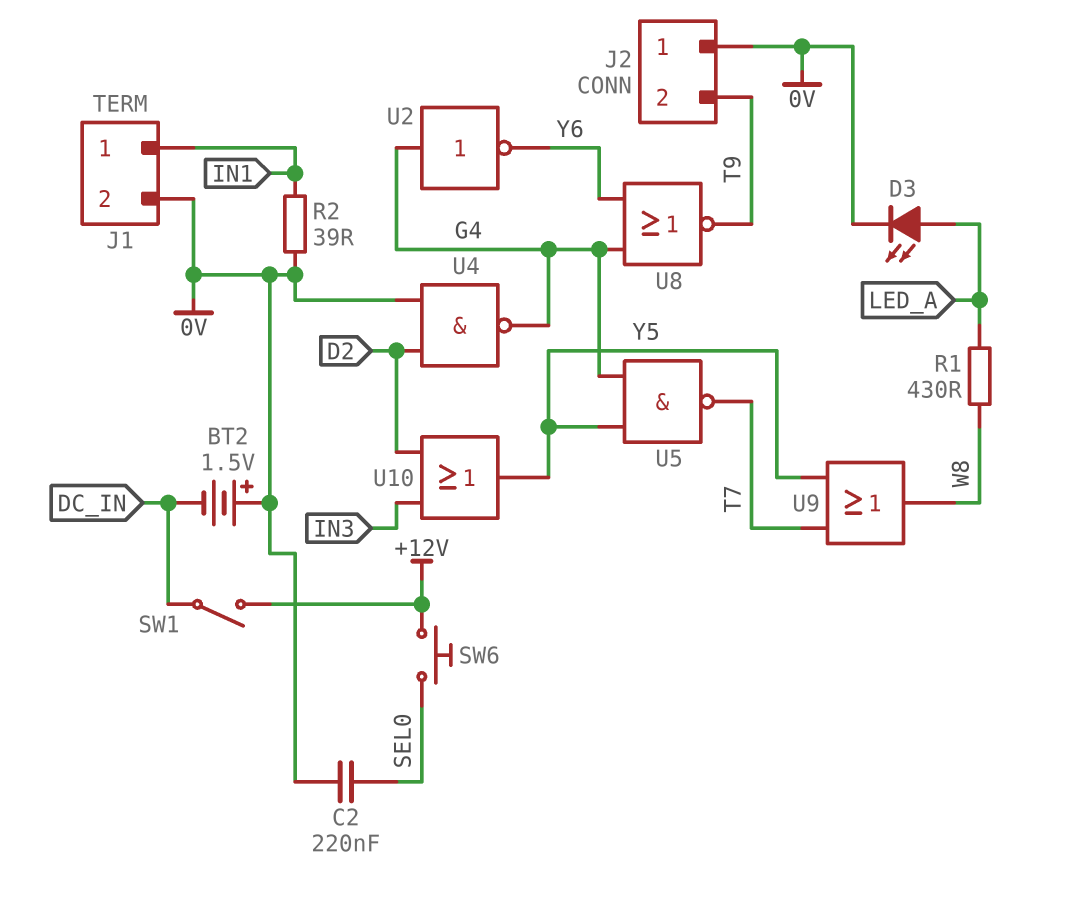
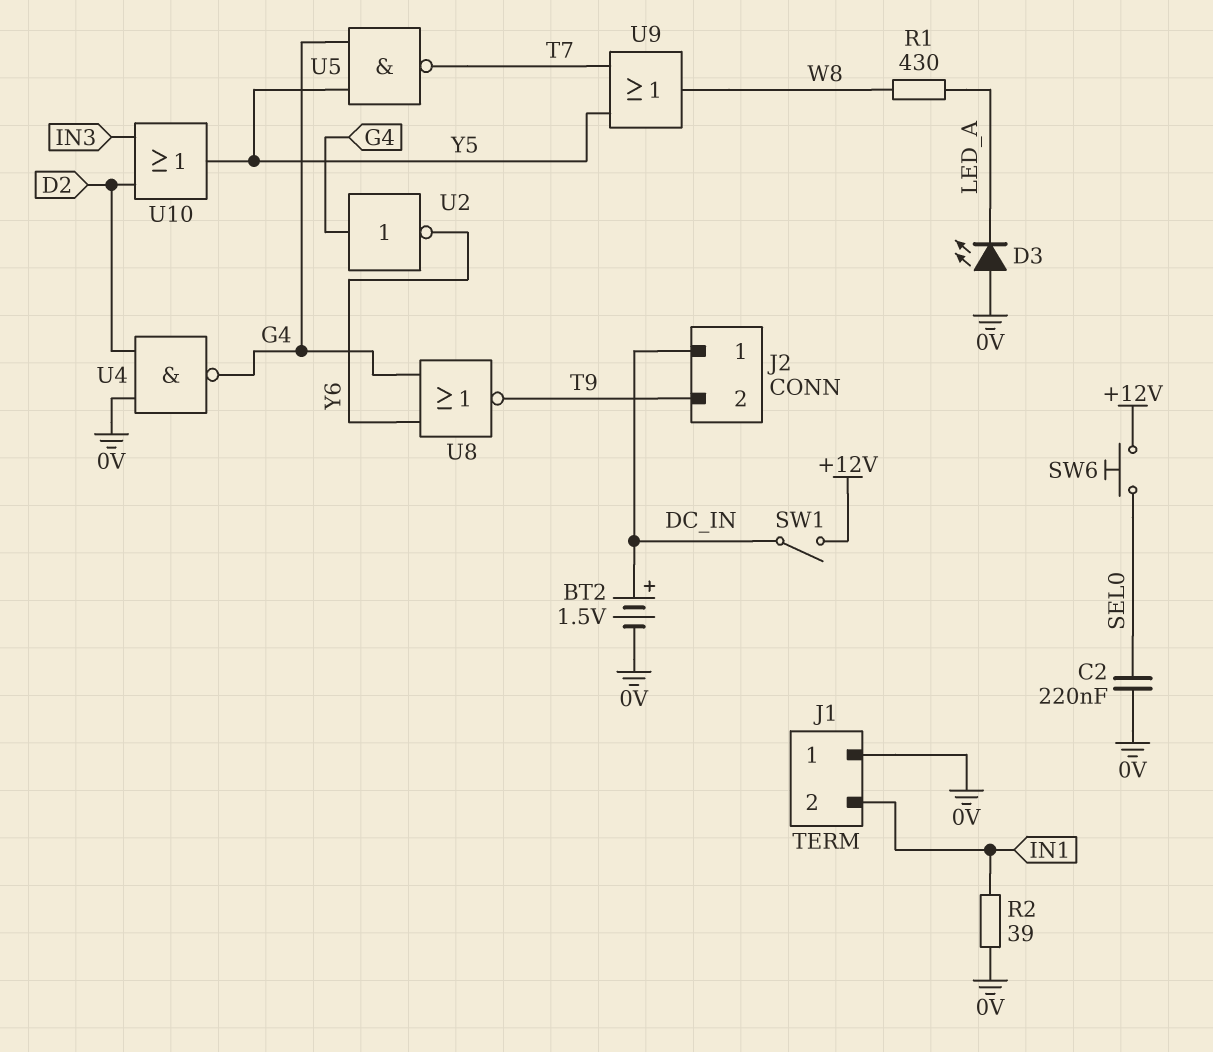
BT2: 1.5V (plus 0V, minus DC_IN) -> 1.5V (plus DC_IN, minus 0V)
D3: LED (A LED_A, K 0V) -> LED (A 0V, K LED_A)
J1 pin 1: IN1 -> 0V
J1 pin 2: 0V -> IN1
J2 pin 1: 0V -> DC_IN

